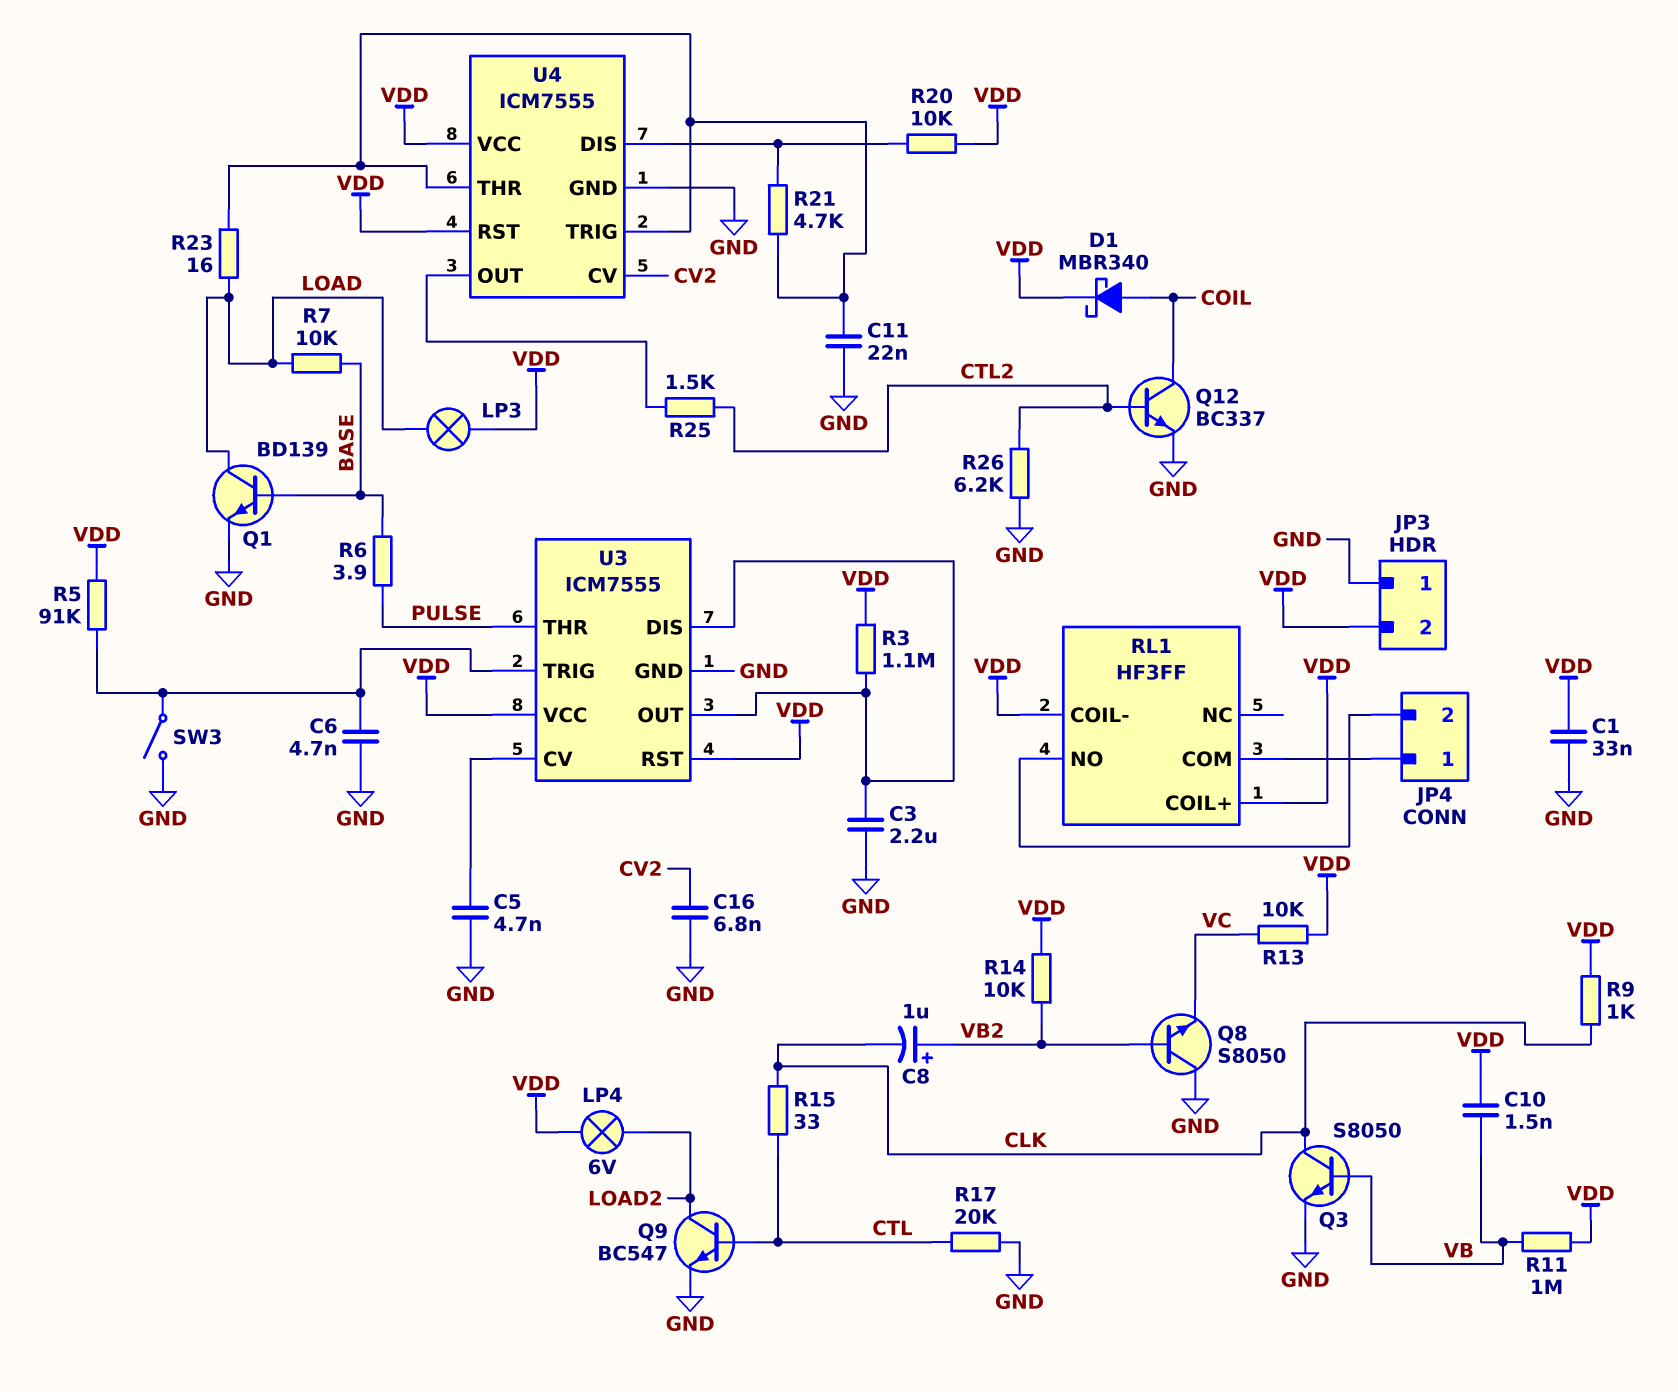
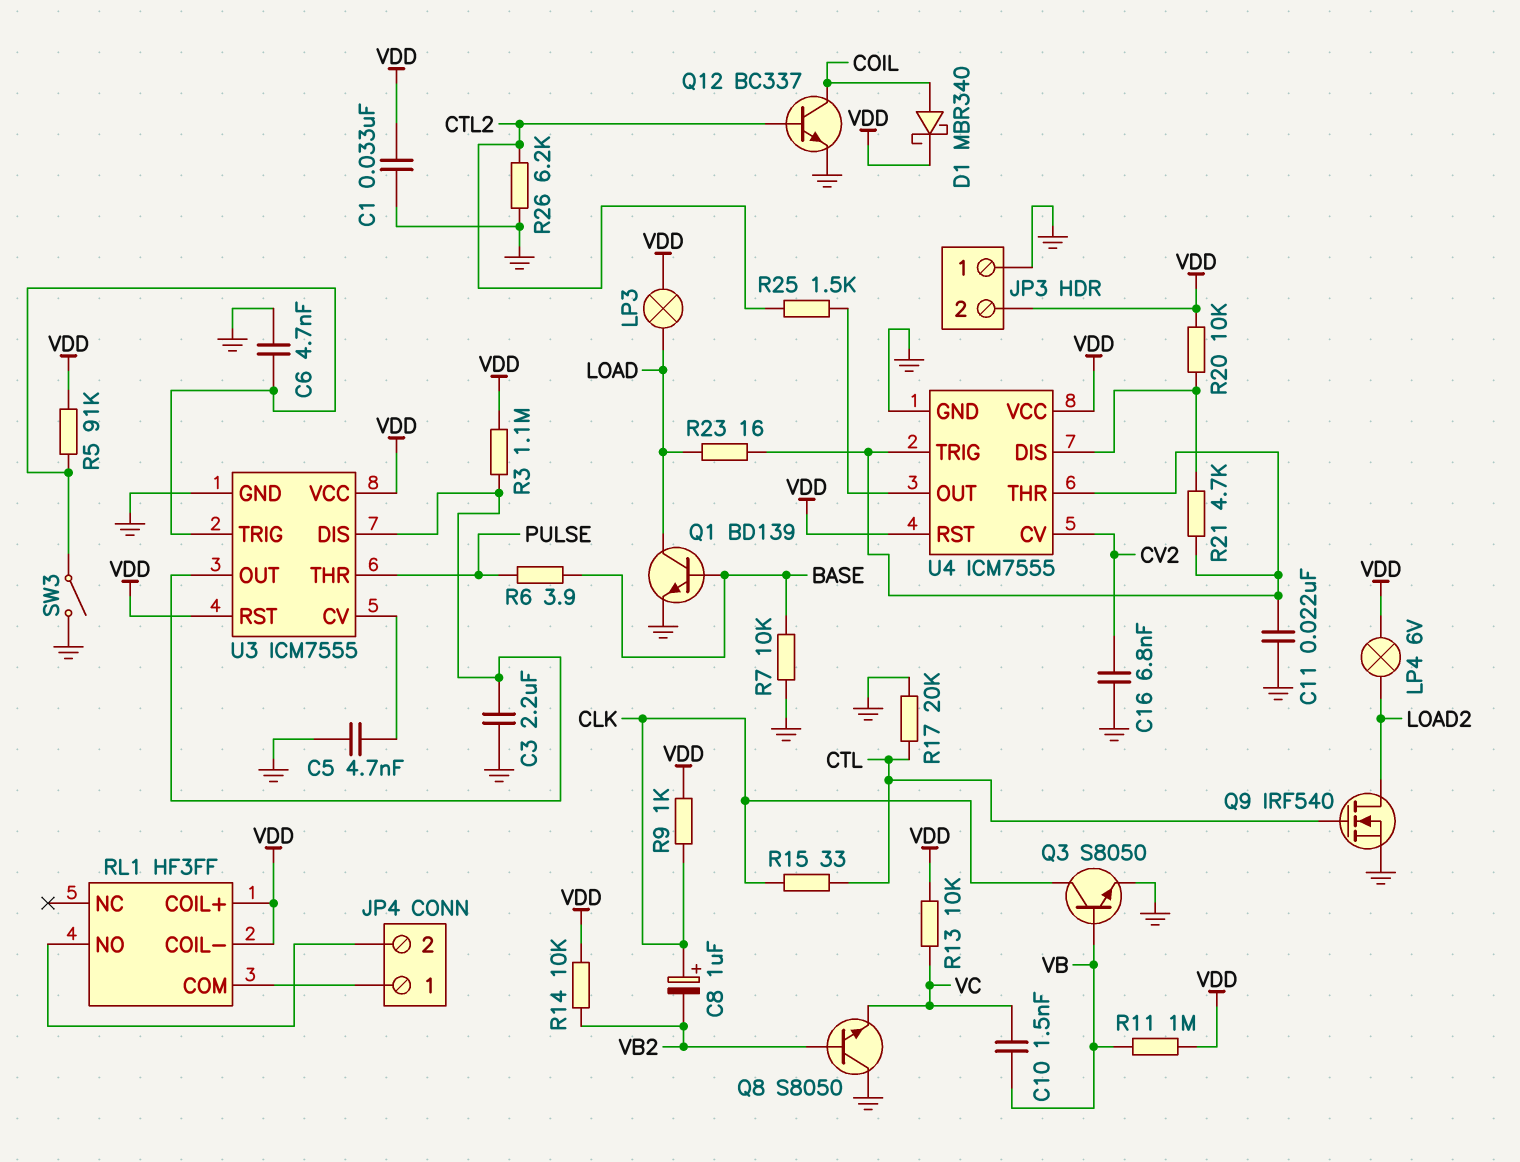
C8: 1uF (plus VB2, minus CLK) -> 1uF (plus CLK, minus VB2)
C10: 1.5nF (VB, VDD) -> 1.5nF (VB, VC)
Q9: NPN BC547 (B CTL, C LOAD2, E GND) -> NMOS IRF540 (G CTL, D LOAD2, S GND)
R7: 10k (BASE, LOAD) -> 10k (BASE, GND)

